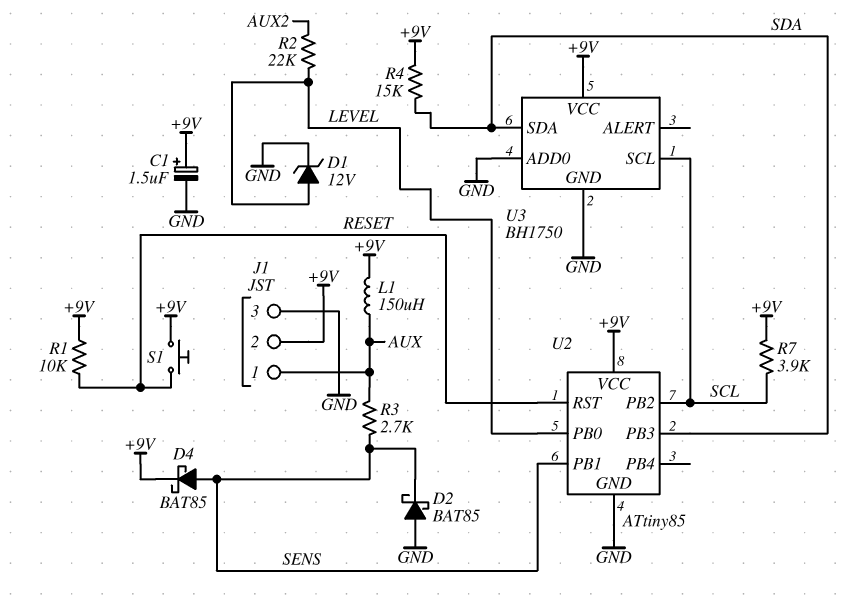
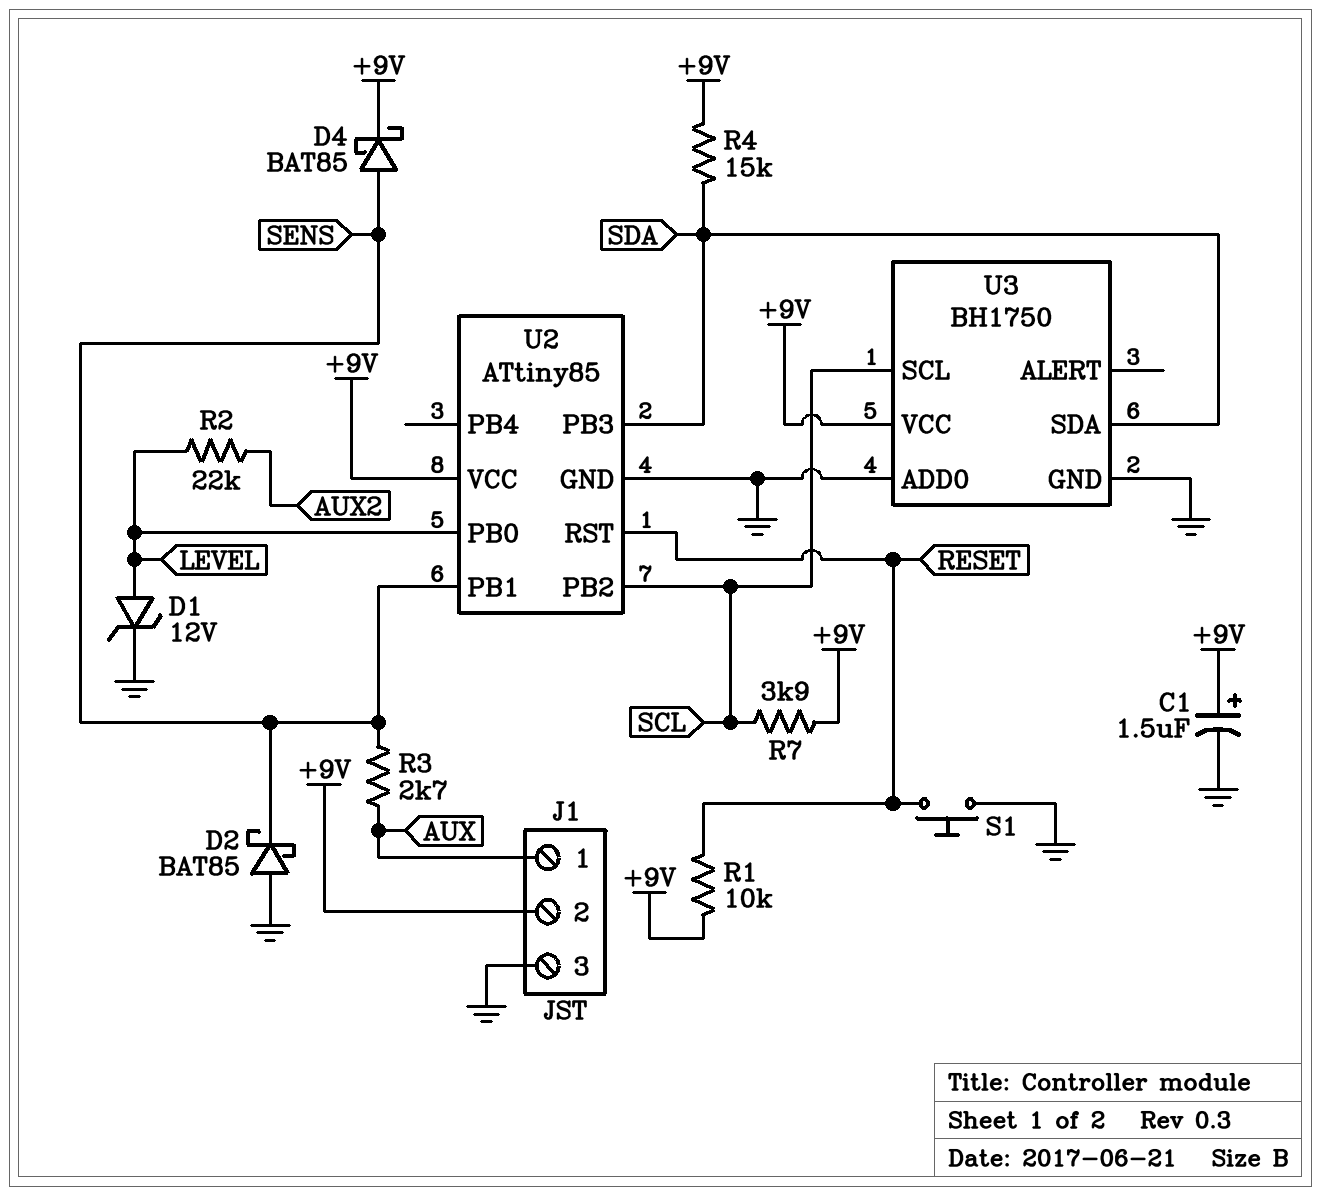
L1: 150uH (+9V, AUX) -> none
S1: button (+9V, RESET) -> button (GND, RESET)

